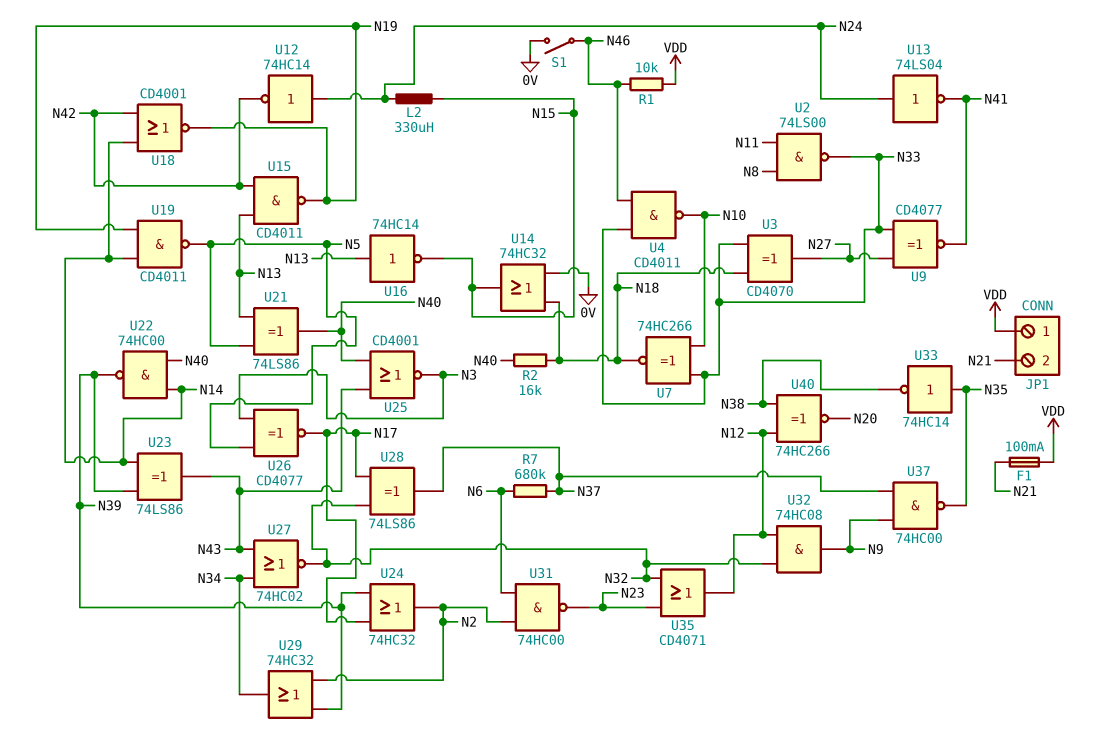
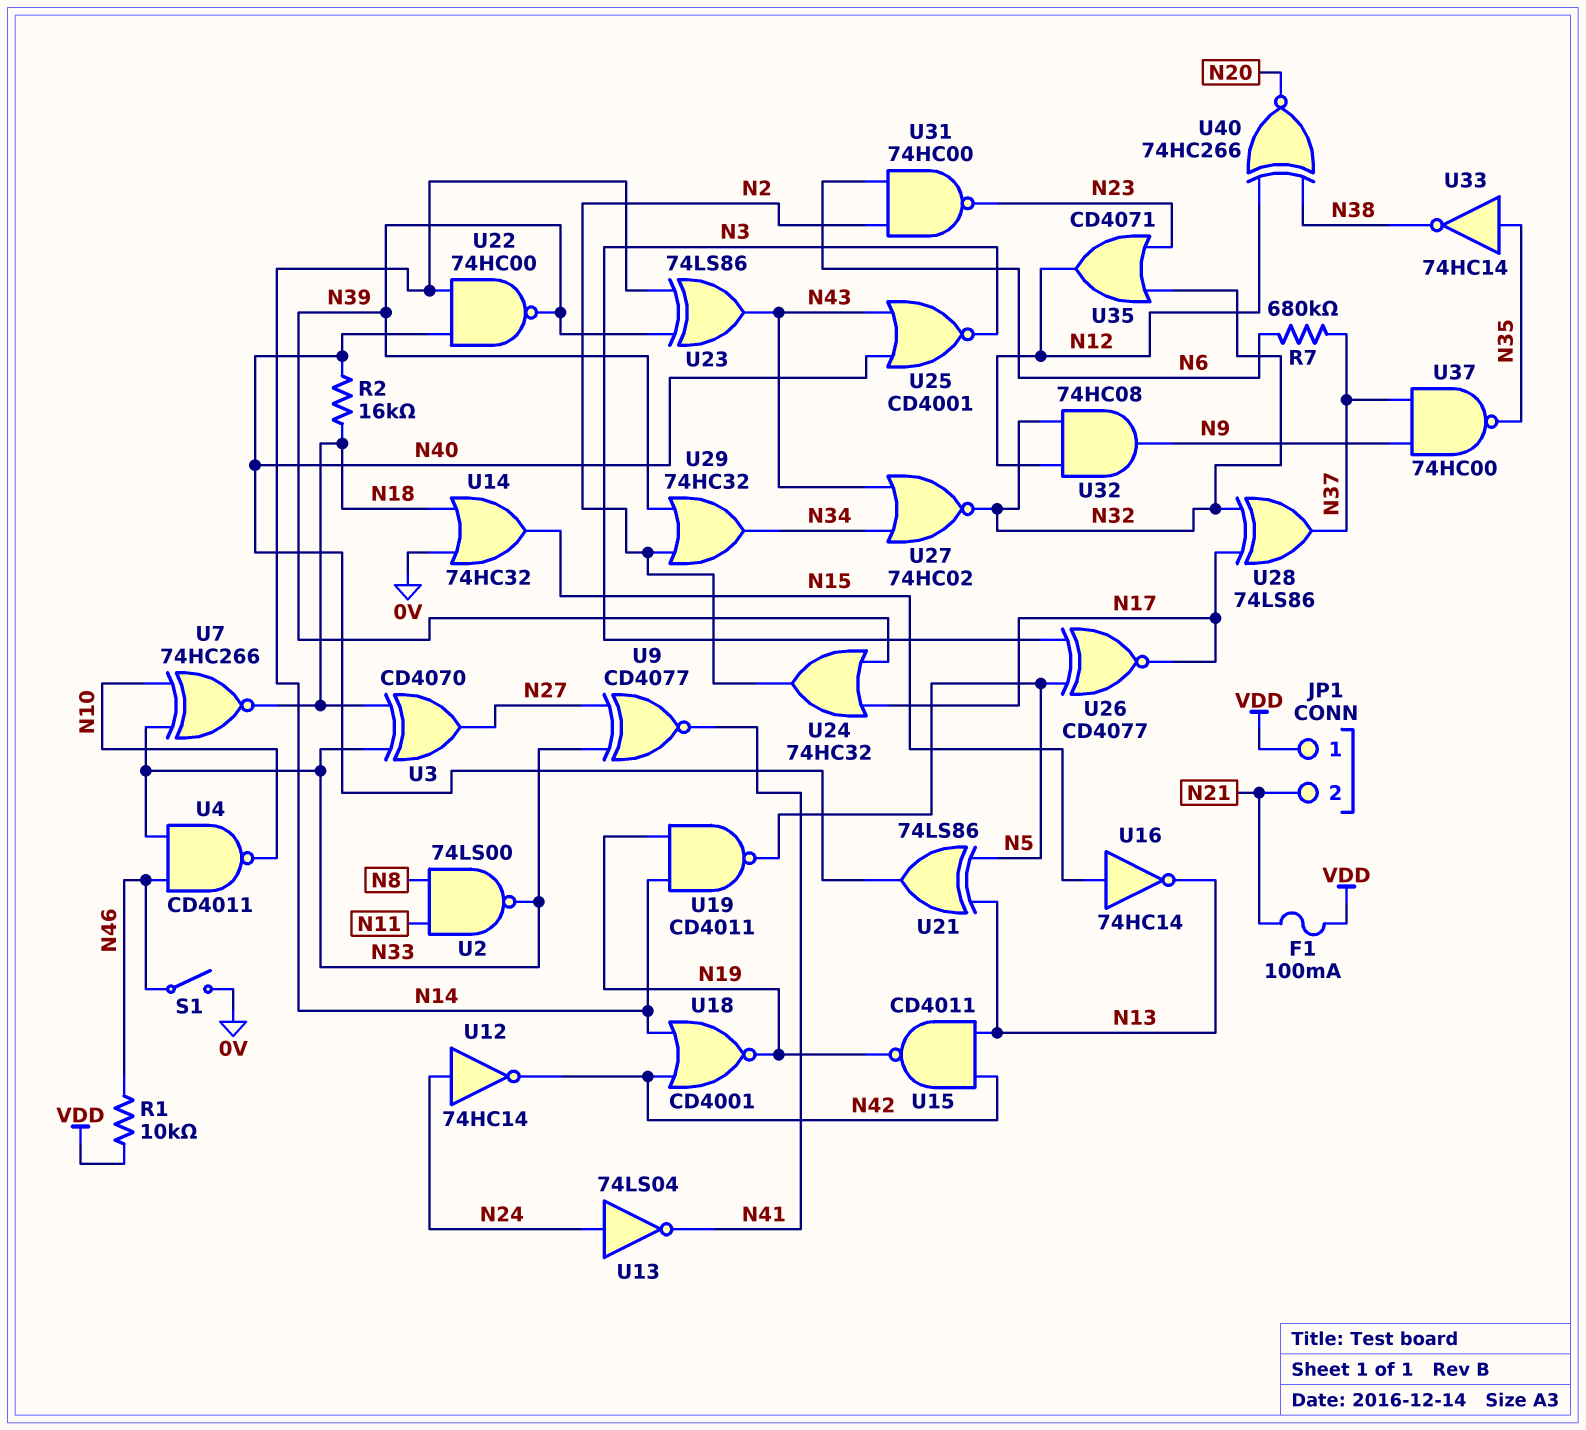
L2: 330uH (N15, N24) -> none
U16: NOT 74HC14 (in N13, out N15) -> NOT 74HC14 (in N15, out N13)

